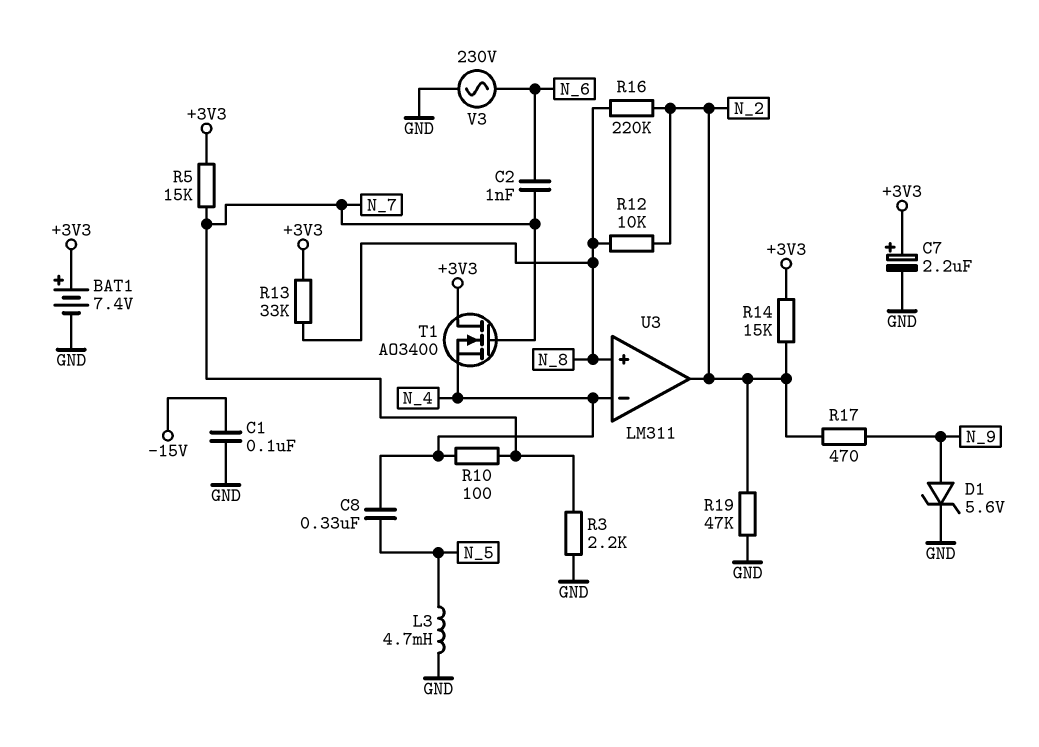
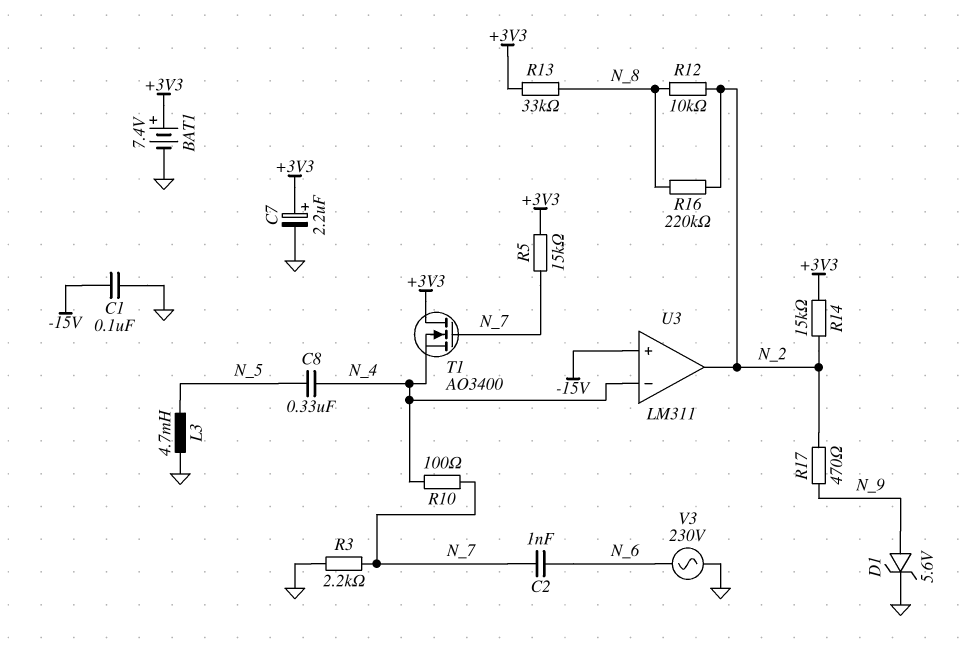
R19: 47k (GND, N_2) -> none
U3 pin in+: N_8 -> -15V

